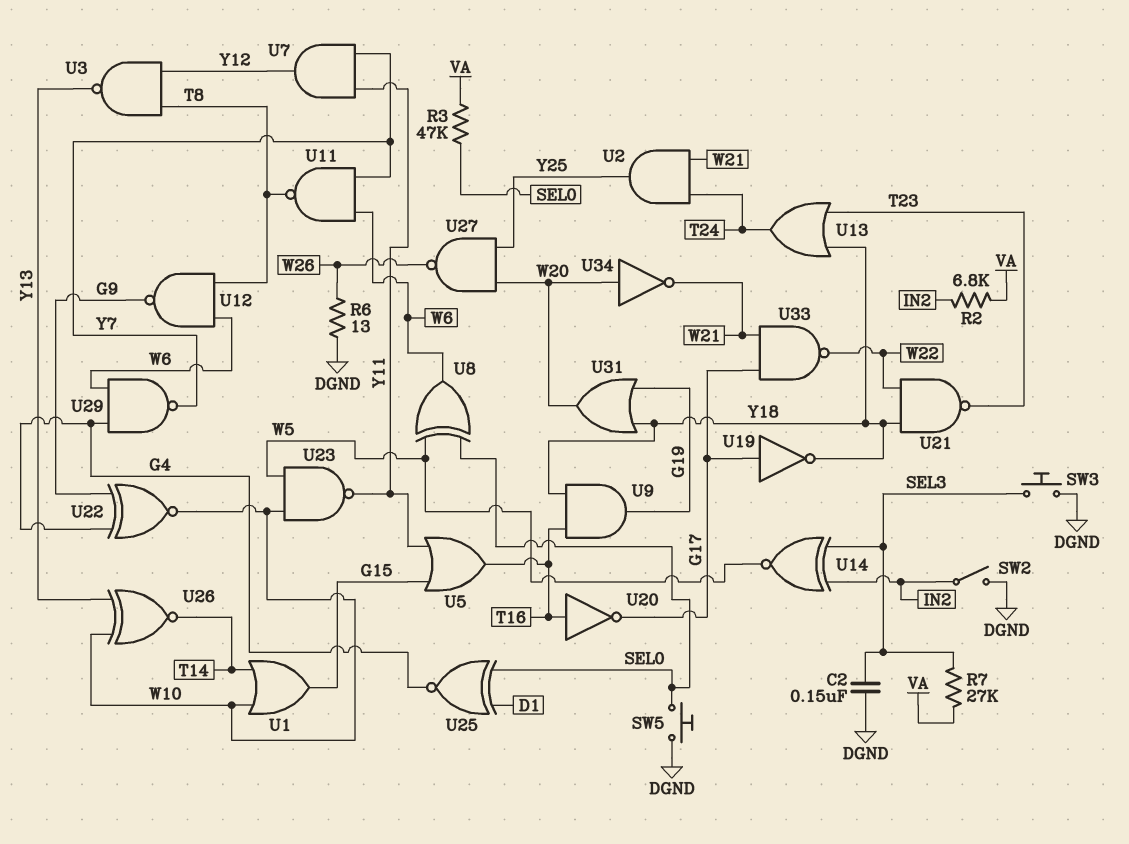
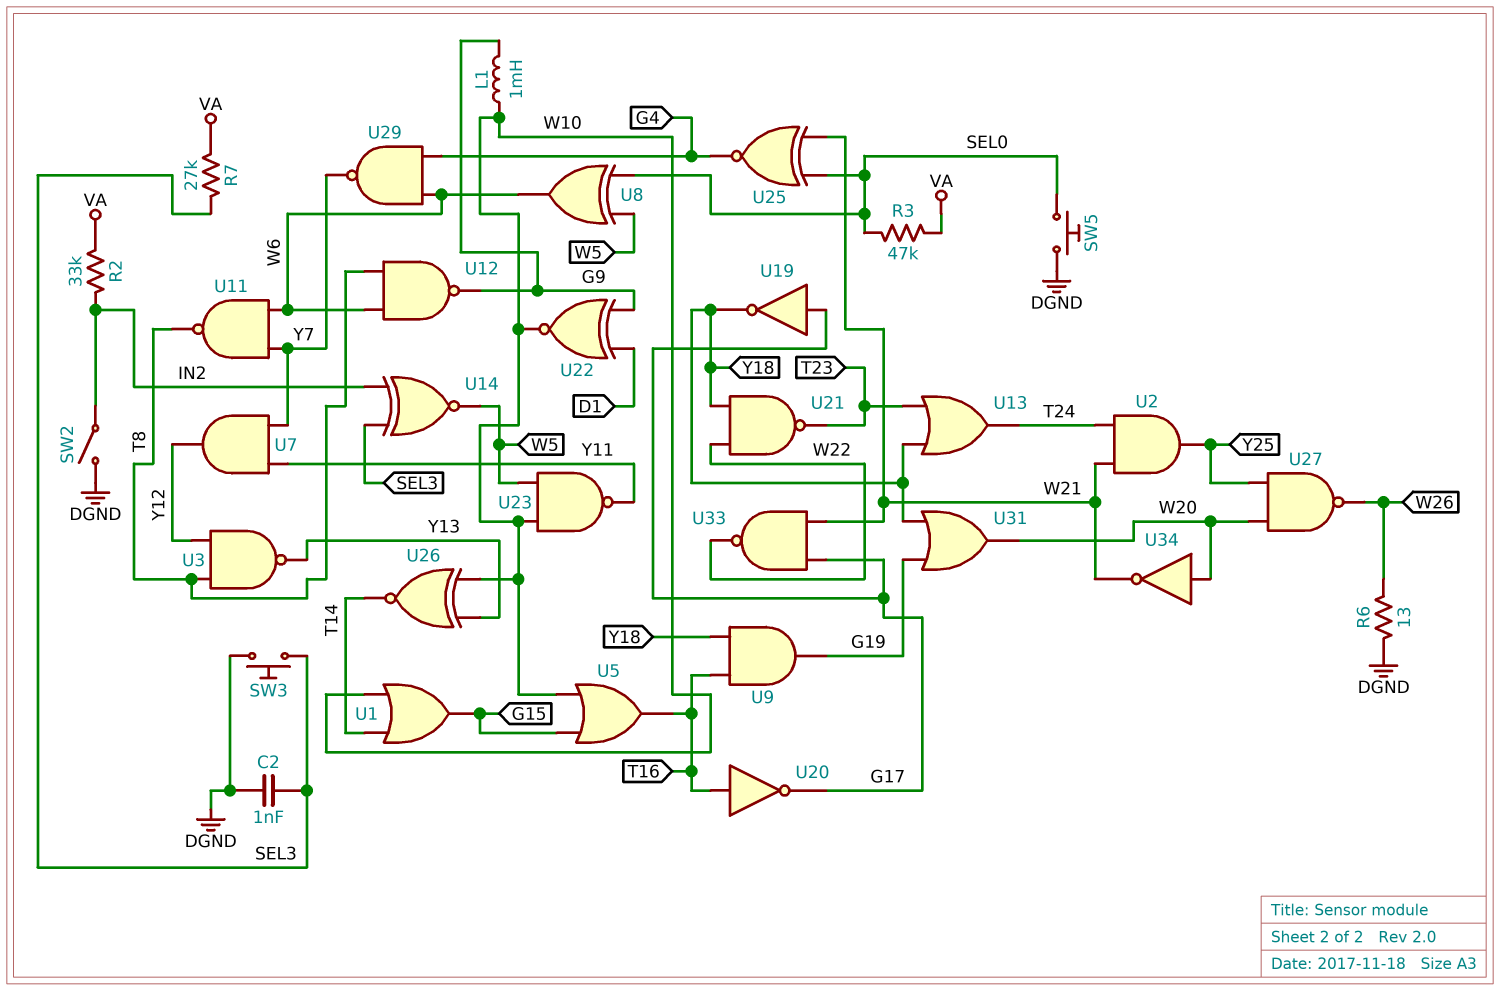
C2: 150nF (DGND, SEL3) -> 1nF (DGND, SEL3)
L1: none -> 1mH (G9, W10)
R2: 6.8k (IN2, VA) -> 33k (IN2, VA)
U5: OR (in G15, in Y11, out T16) -> OR (in G15, in W10, out T16)
U22: XNOR (in G4, in G9, out W10) -> XNOR (in D1, in G9, out W10)
U25: XNOR (in D1, in SEL0, out G4) -> XNOR (in SEL0, in W21, out G4)

